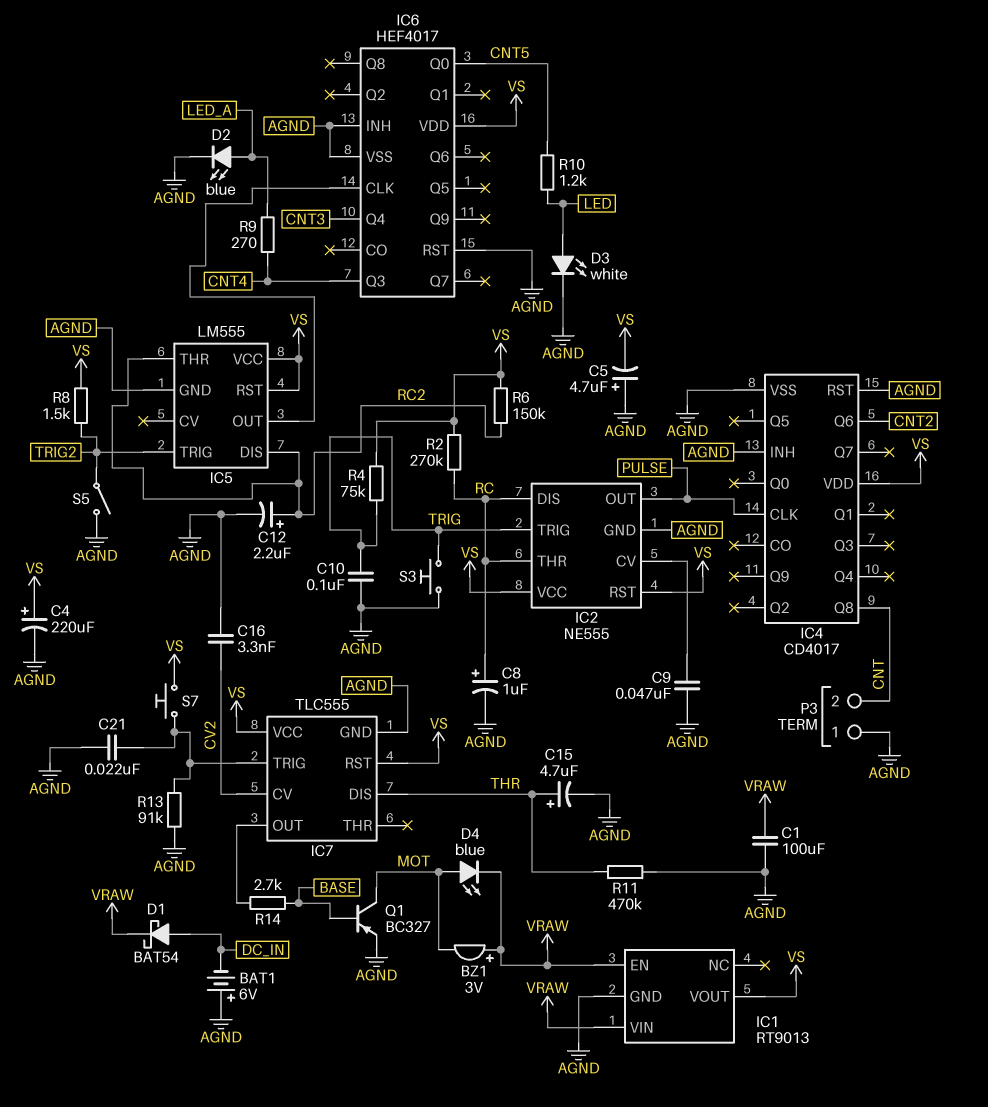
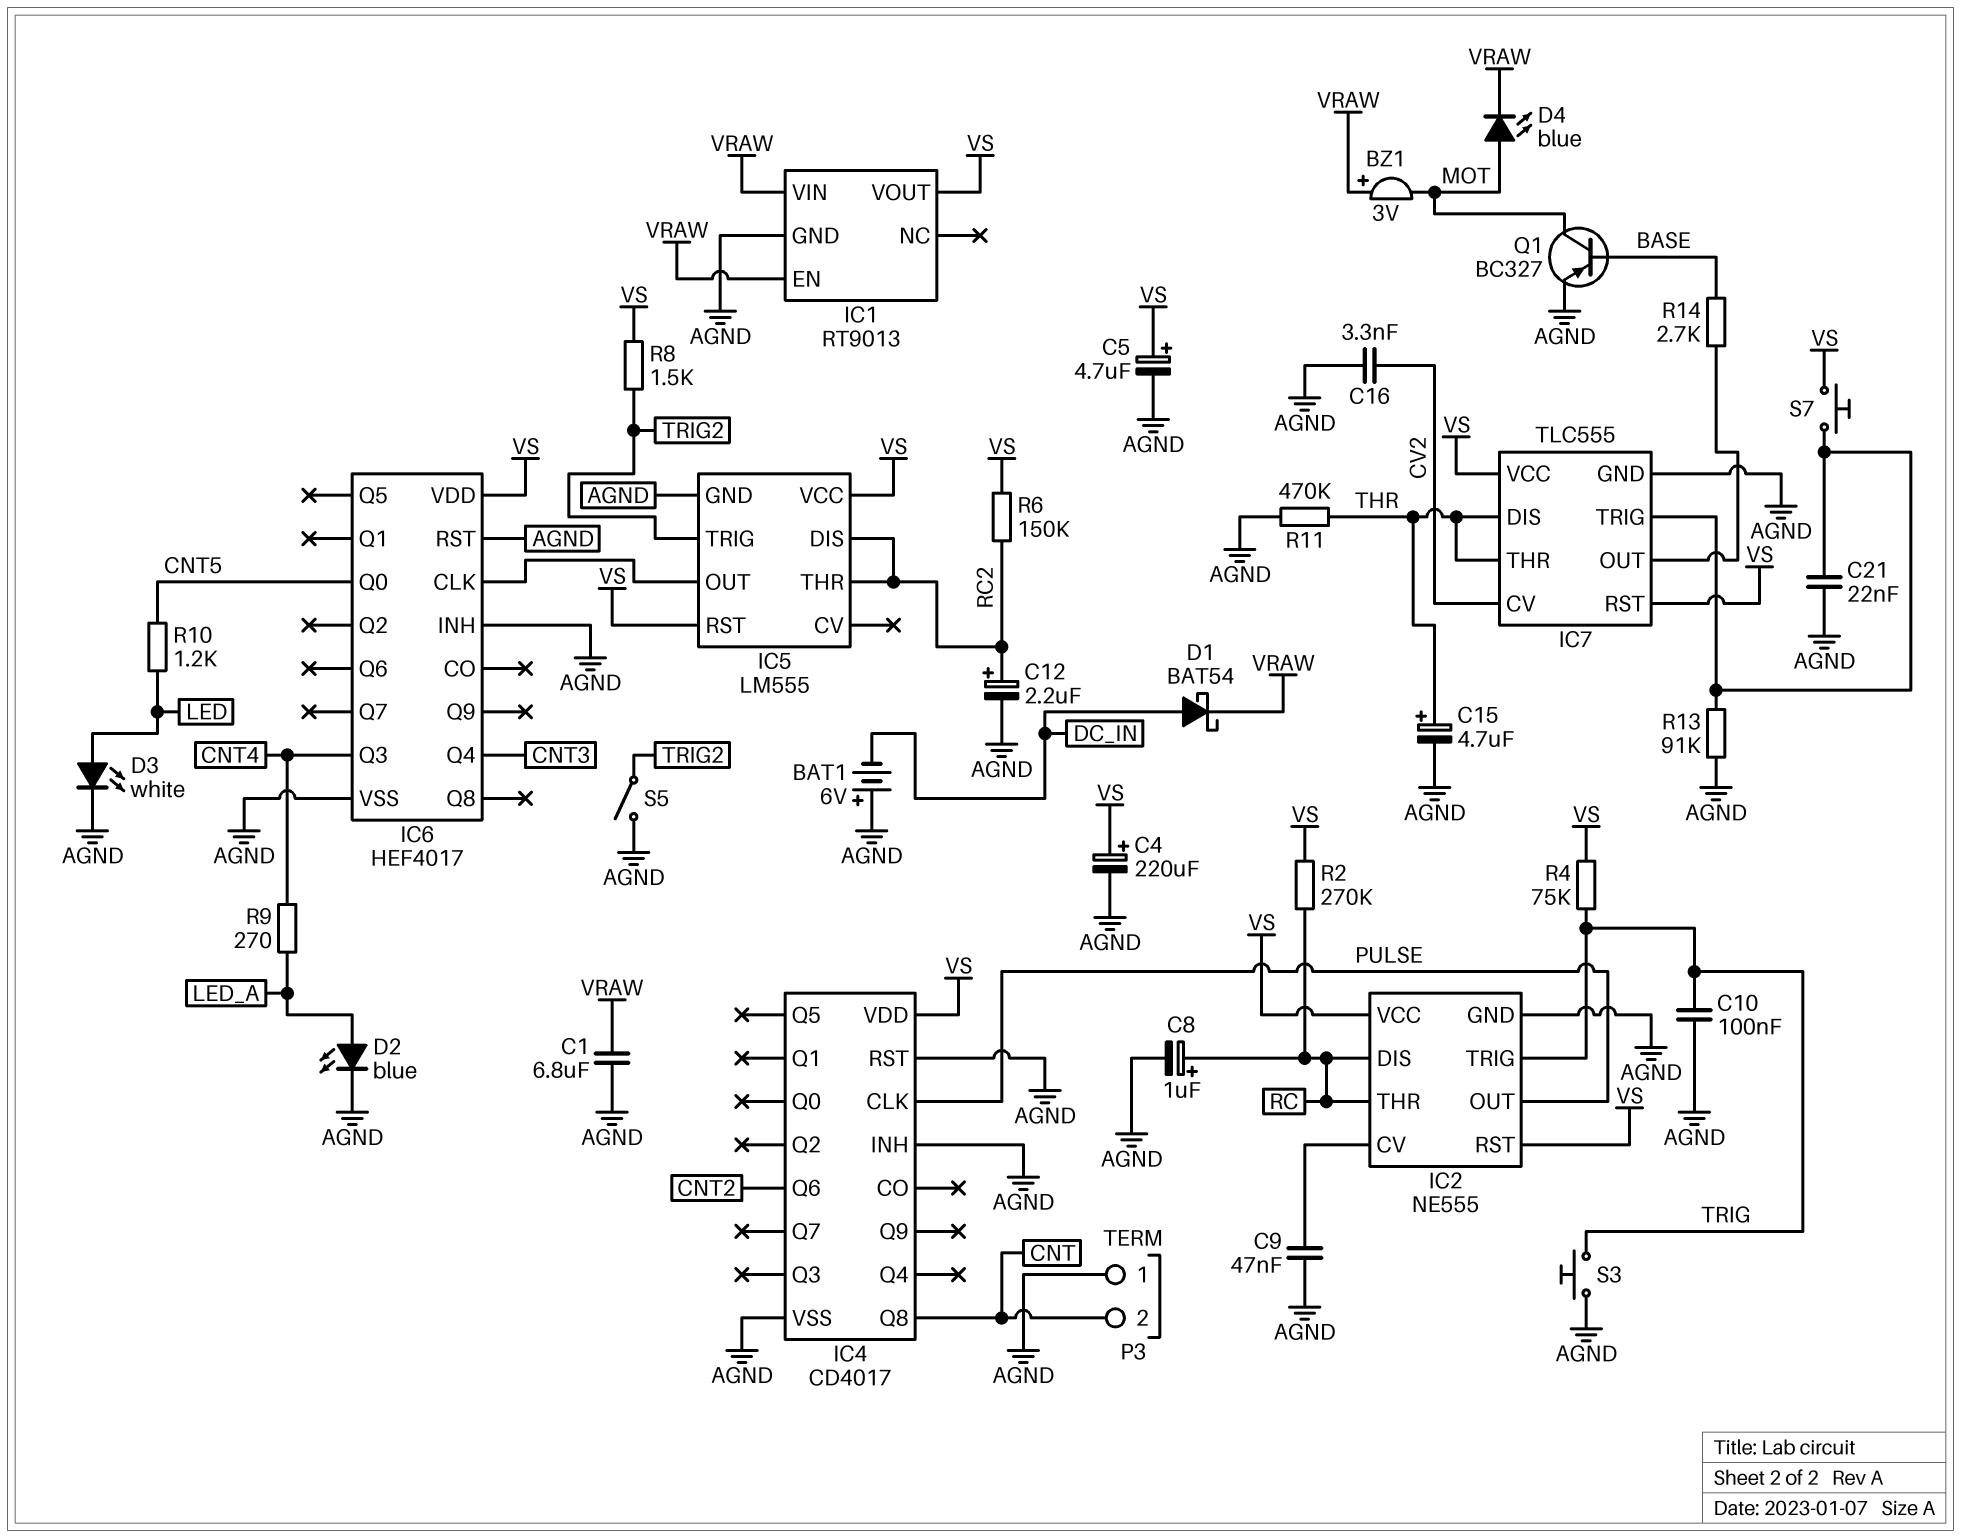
C1: 100uF (AGND, VRAW) -> 6.8uF (AGND, VRAW)
C5: 4.7uF (plus AGND, minus VS) -> 4.7uF (plus VS, minus AGND)
IC7 pin THR: none -> THR

